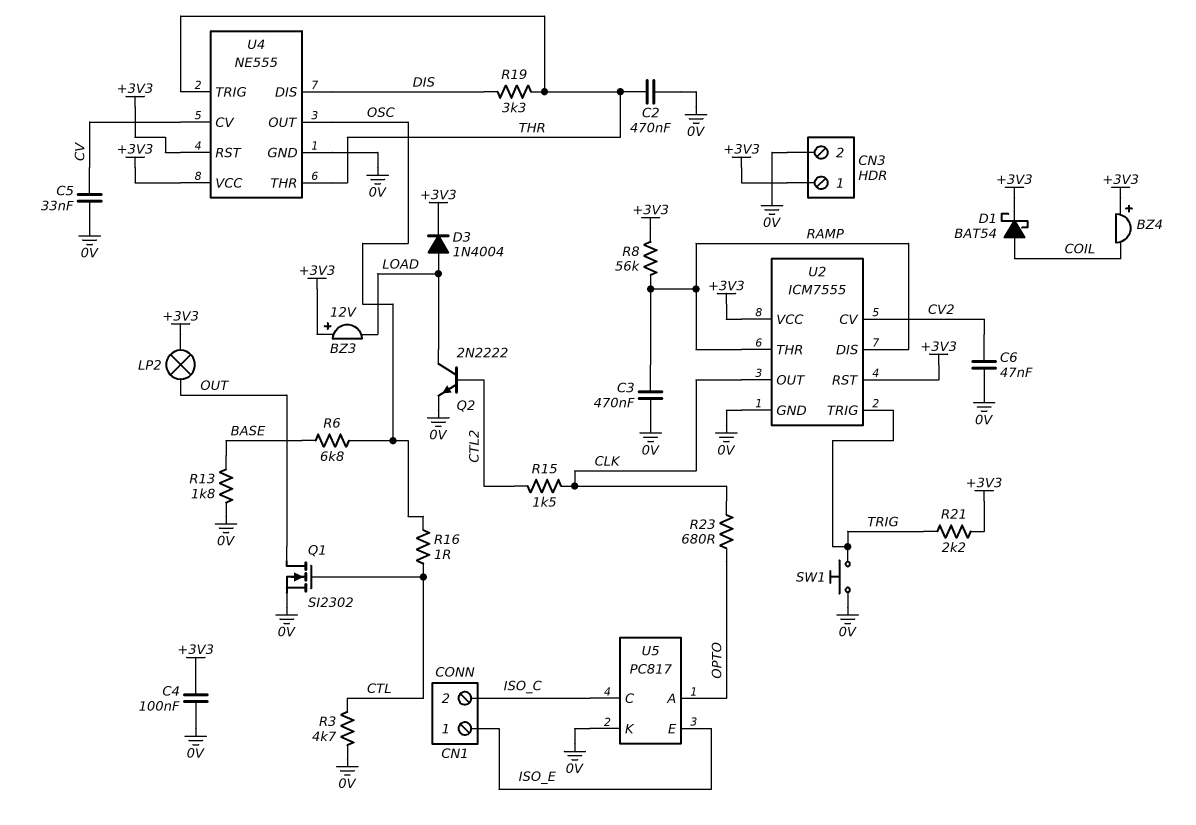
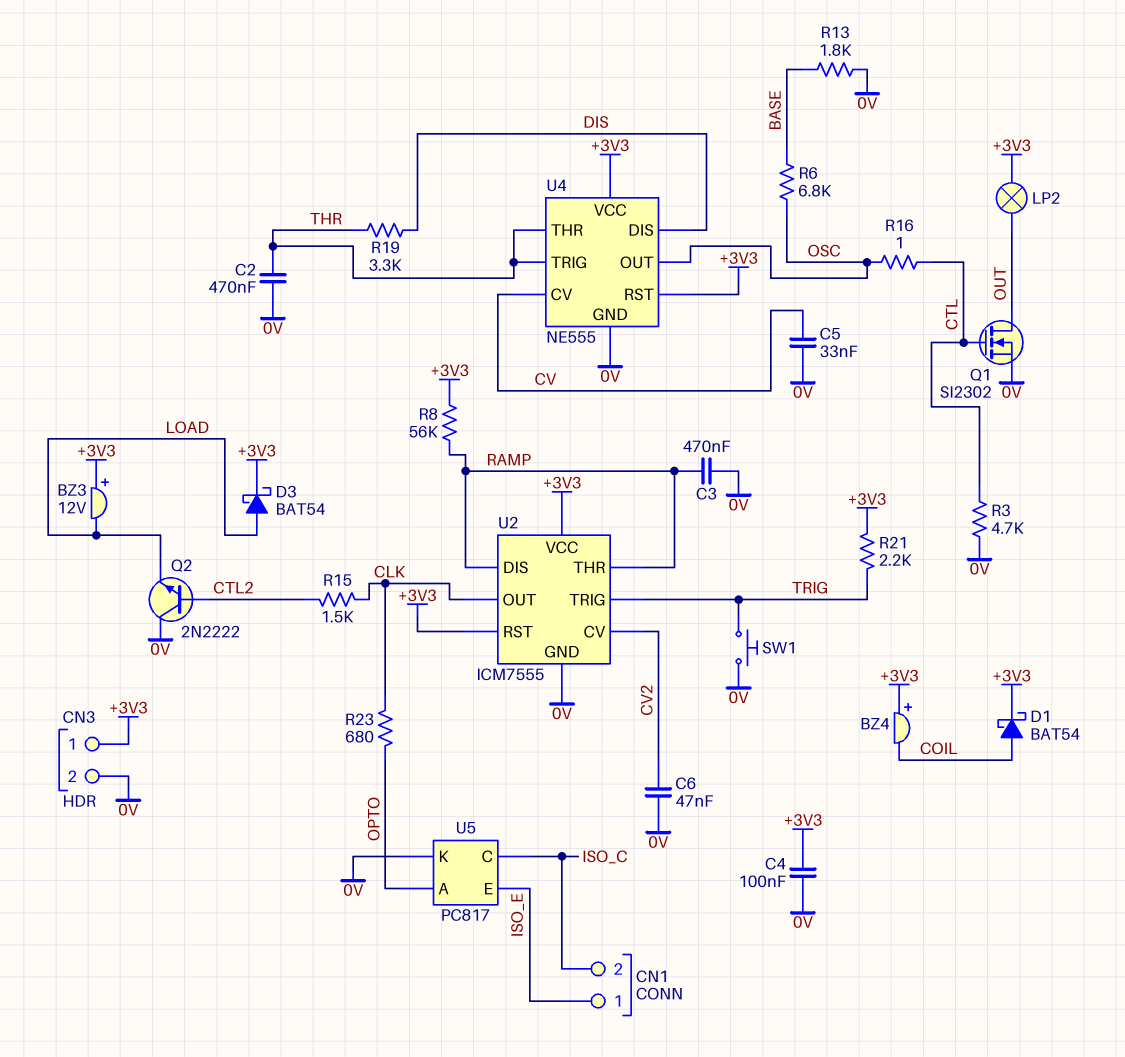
D3: diode 1N4004 (A LOAD, K +3V3) -> schottky BAT54 (A LOAD, K +3V3)
Q2: NPN 2N2222 (B CTL2, C LOAD, E 0V) -> NPN 2N2222 (B CTL2, C 0V, E LOAD)

